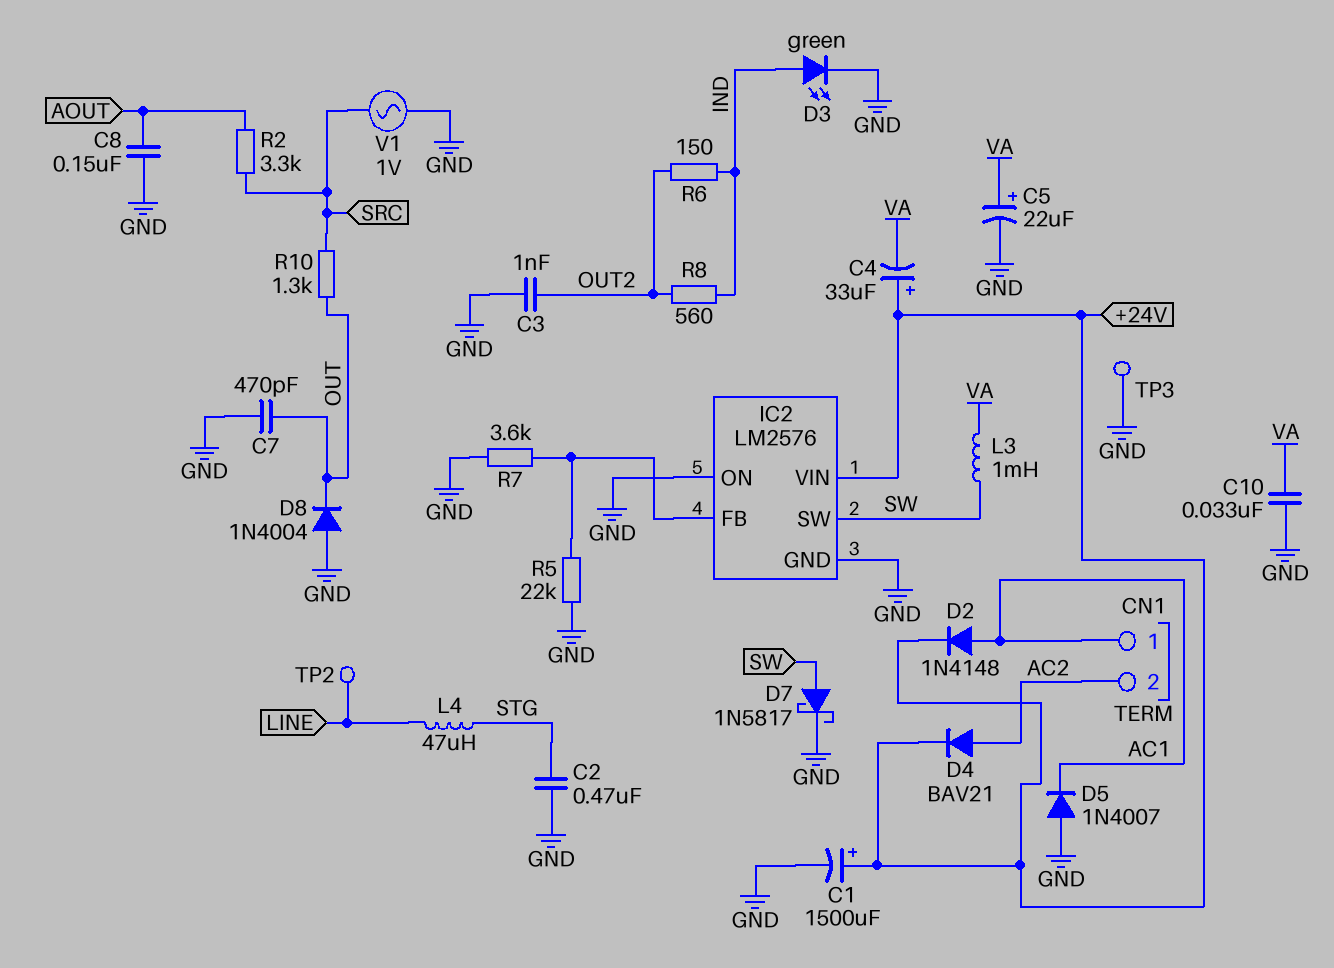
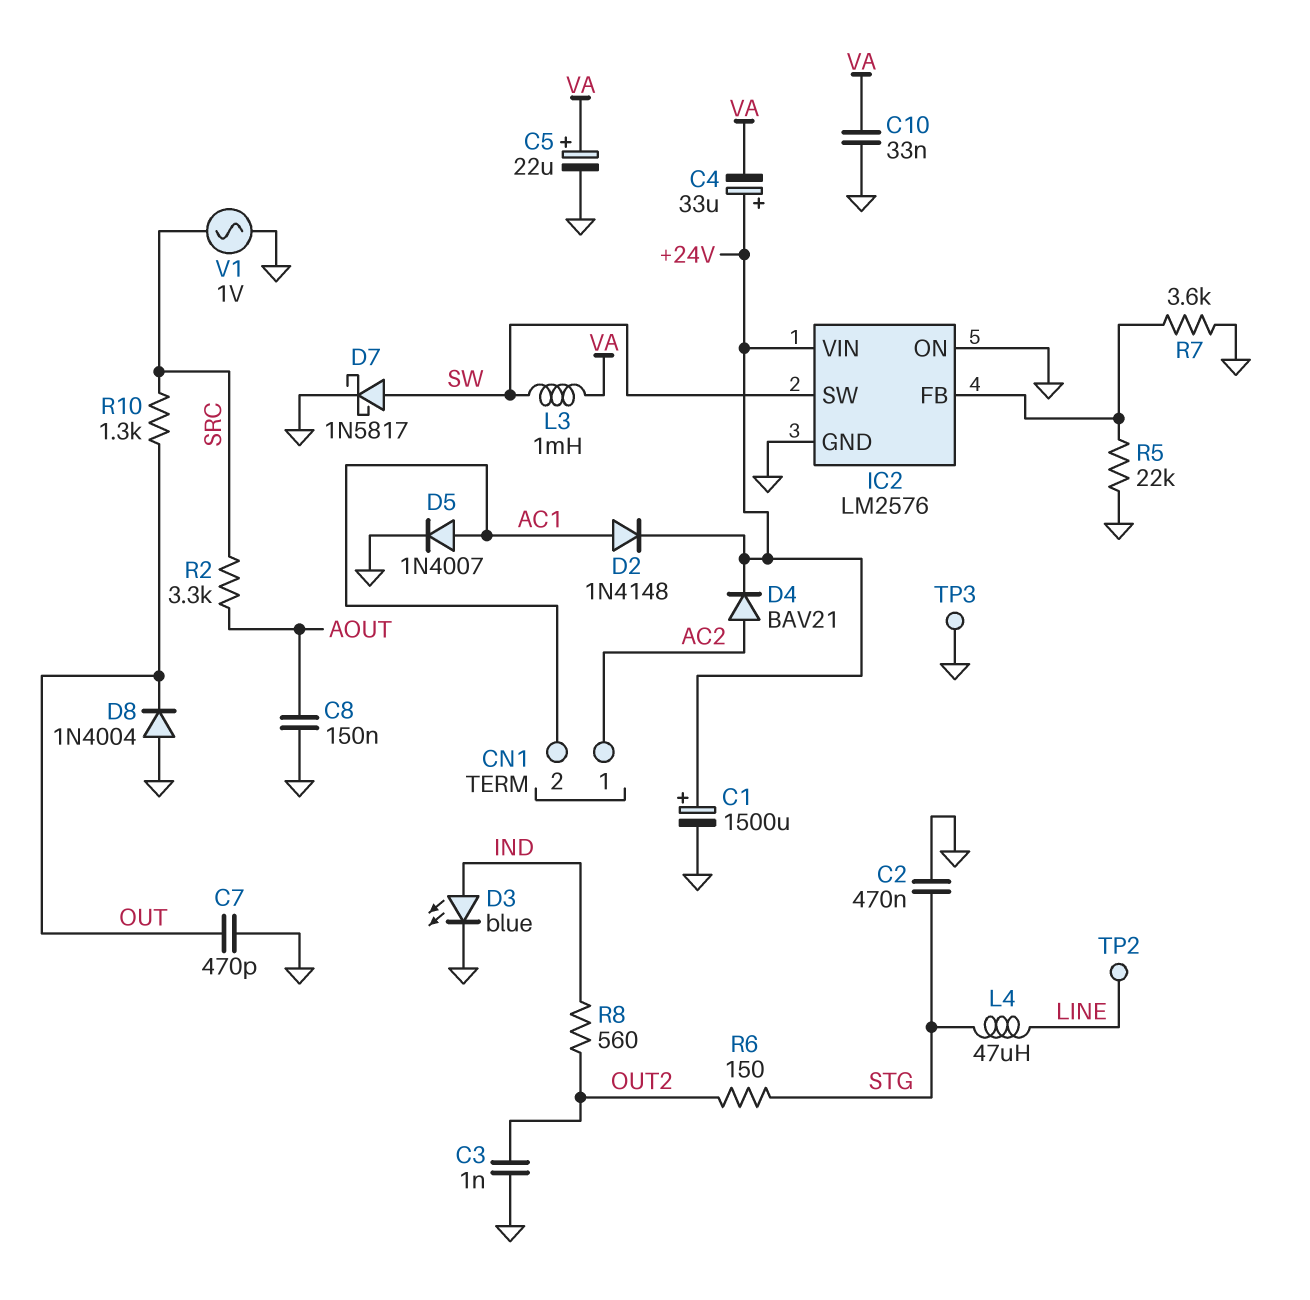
CN1 pin 1: AC1 -> AC2
CN1 pin 2: AC2 -> AC1
D3: LED green (A IND, K GND) -> LED blue (A IND, K GND)
D5: diode 1N4007 (A GND, K AC1) -> diode 1N4007 (A AC1, K GND)
R6: 150 (IND, OUT2) -> 150 (OUT2, STG)

